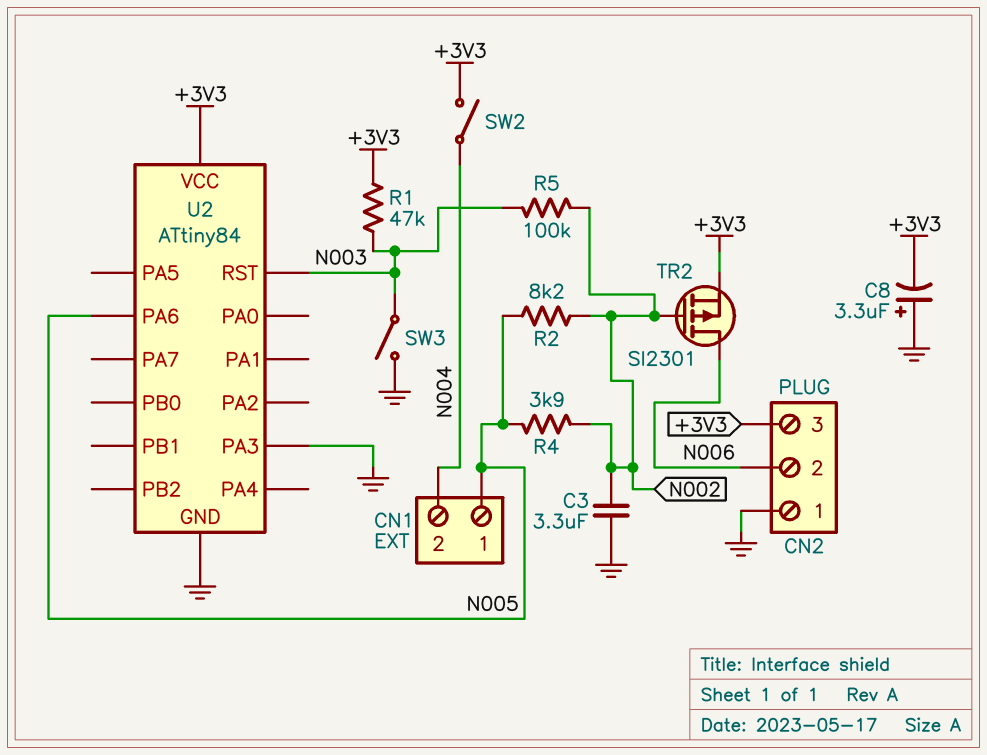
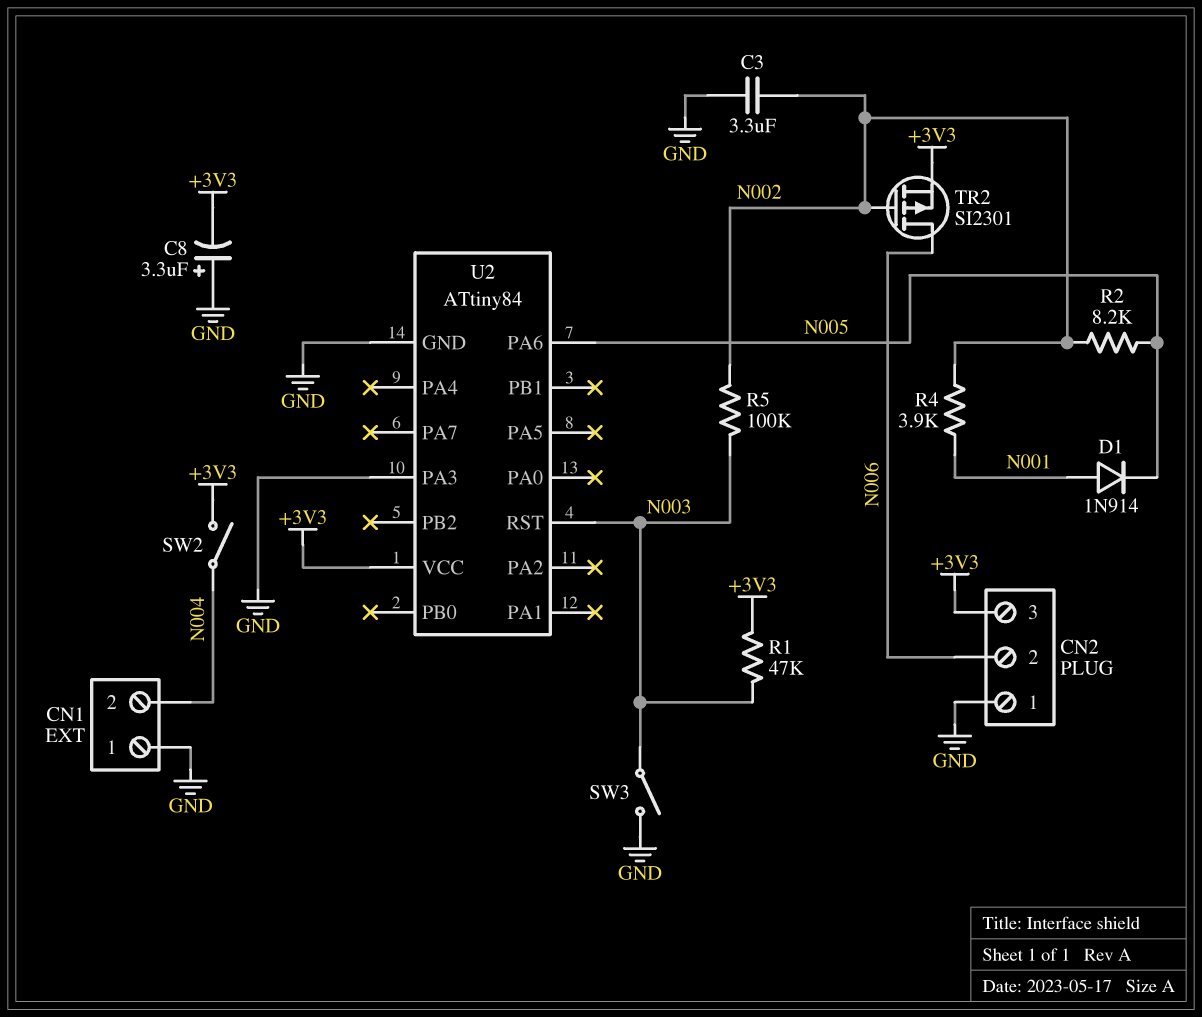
CN1 pin 1: N005 -> GND
D1: none -> diode 1N914 (A N001, K N005)
R4: 3.9k (N002, N005) -> 3.9k (N001, N002)

